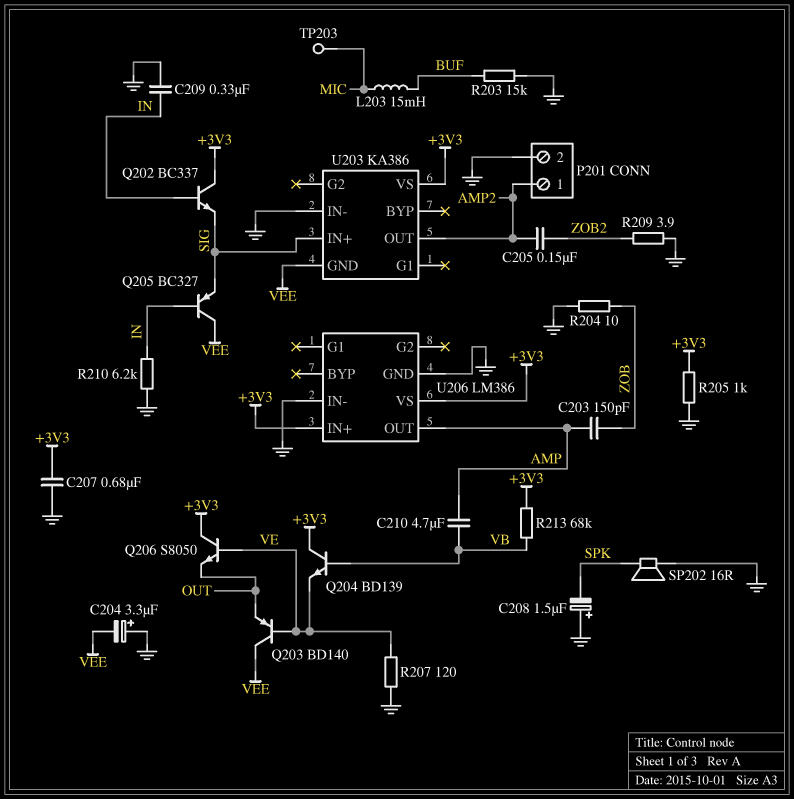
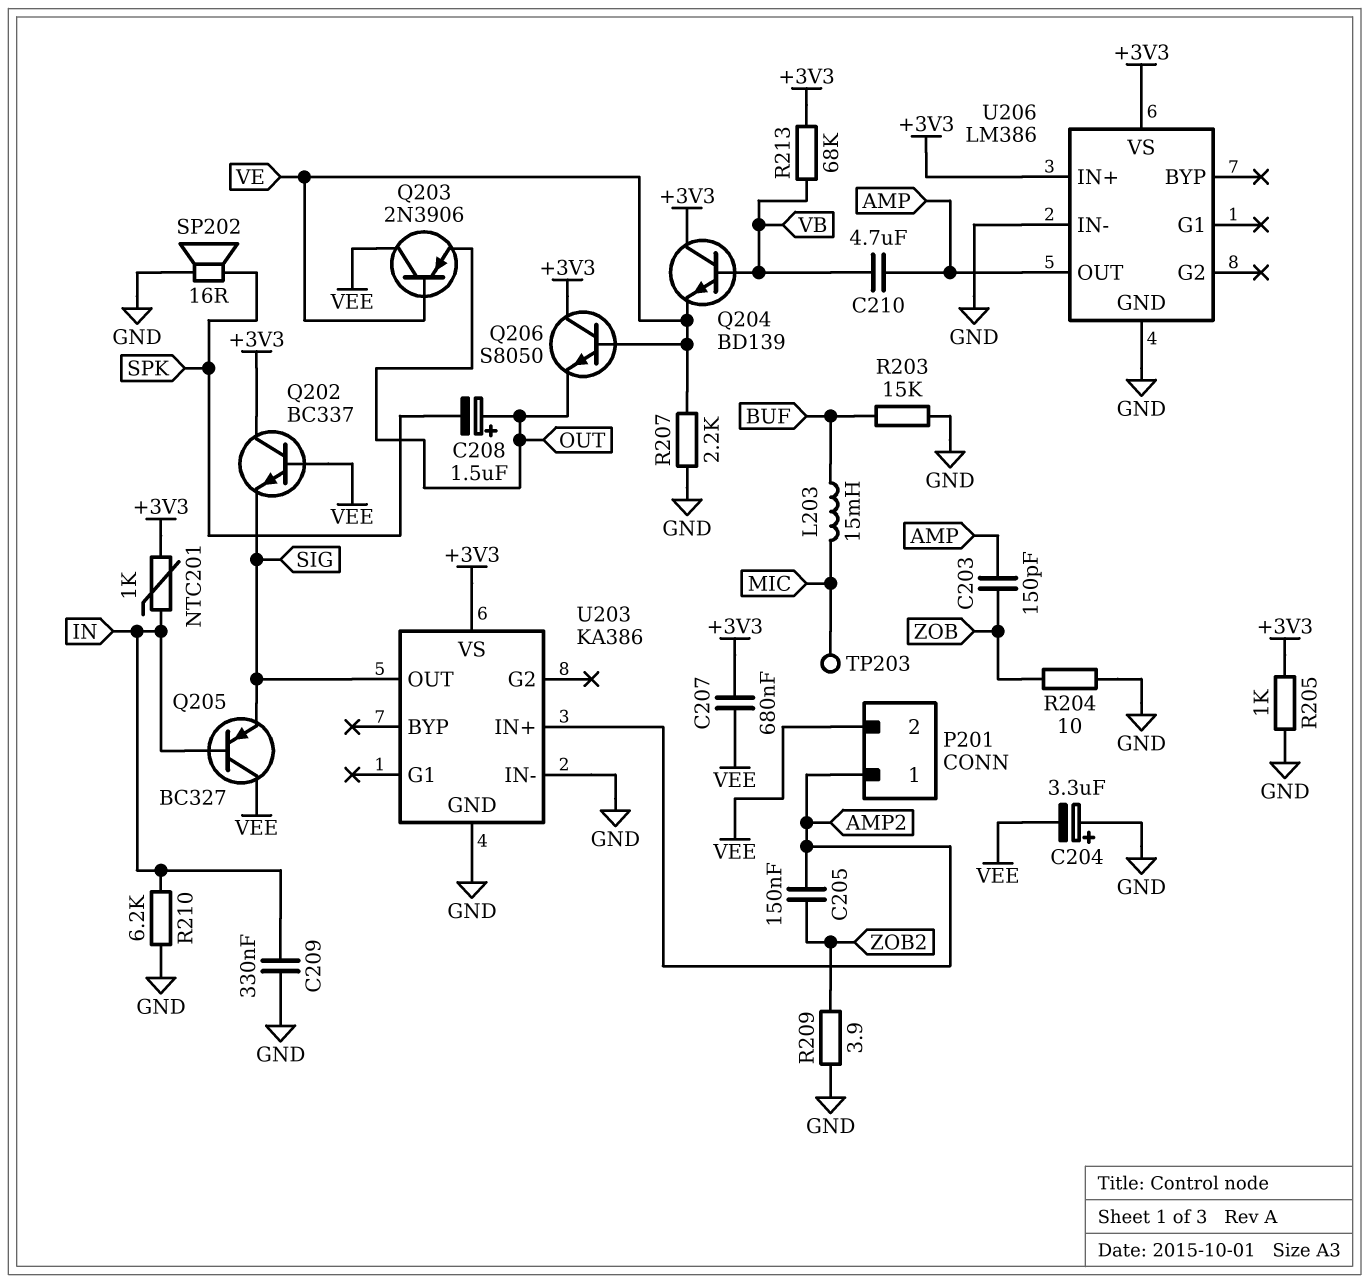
C207: 680nF (+3V3, GND) -> 680nF (+3V3, VEE)
C208: 1.5uF (plus GND, minus SPK) -> 1.5uF (plus OUT, minus SPK)
NTC201: none -> 1k (+3V3, IN)
P201 pin 2: GND -> VEE
Q202: NPN BC337 (B IN, C +3V3, E SIG) -> NPN BC337 (B VEE, C +3V3, E SIG)
Q203: PNP BD140 (B VE, C VEE, E OUT) -> PNP 2N3906 (B VE, C VEE, E OUT)
R207: 120 (GND, VE) -> 2.2k (GND, VE)
U203 pin GND: VEE -> GND
U203 pin IN+: SIG -> AMP2
U203 pin OUT: AMP2 -> SIG

